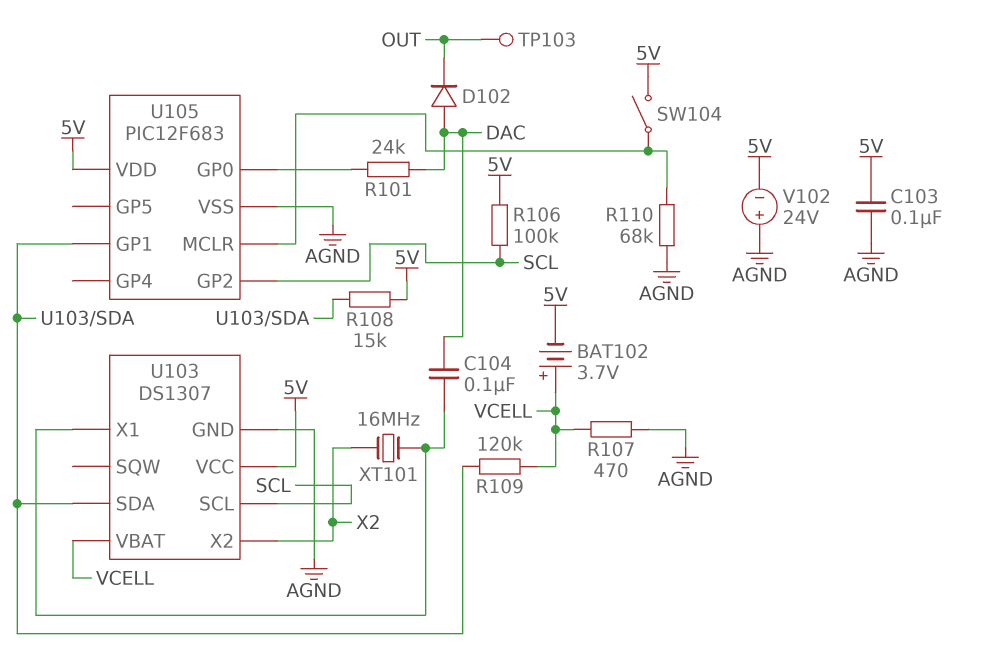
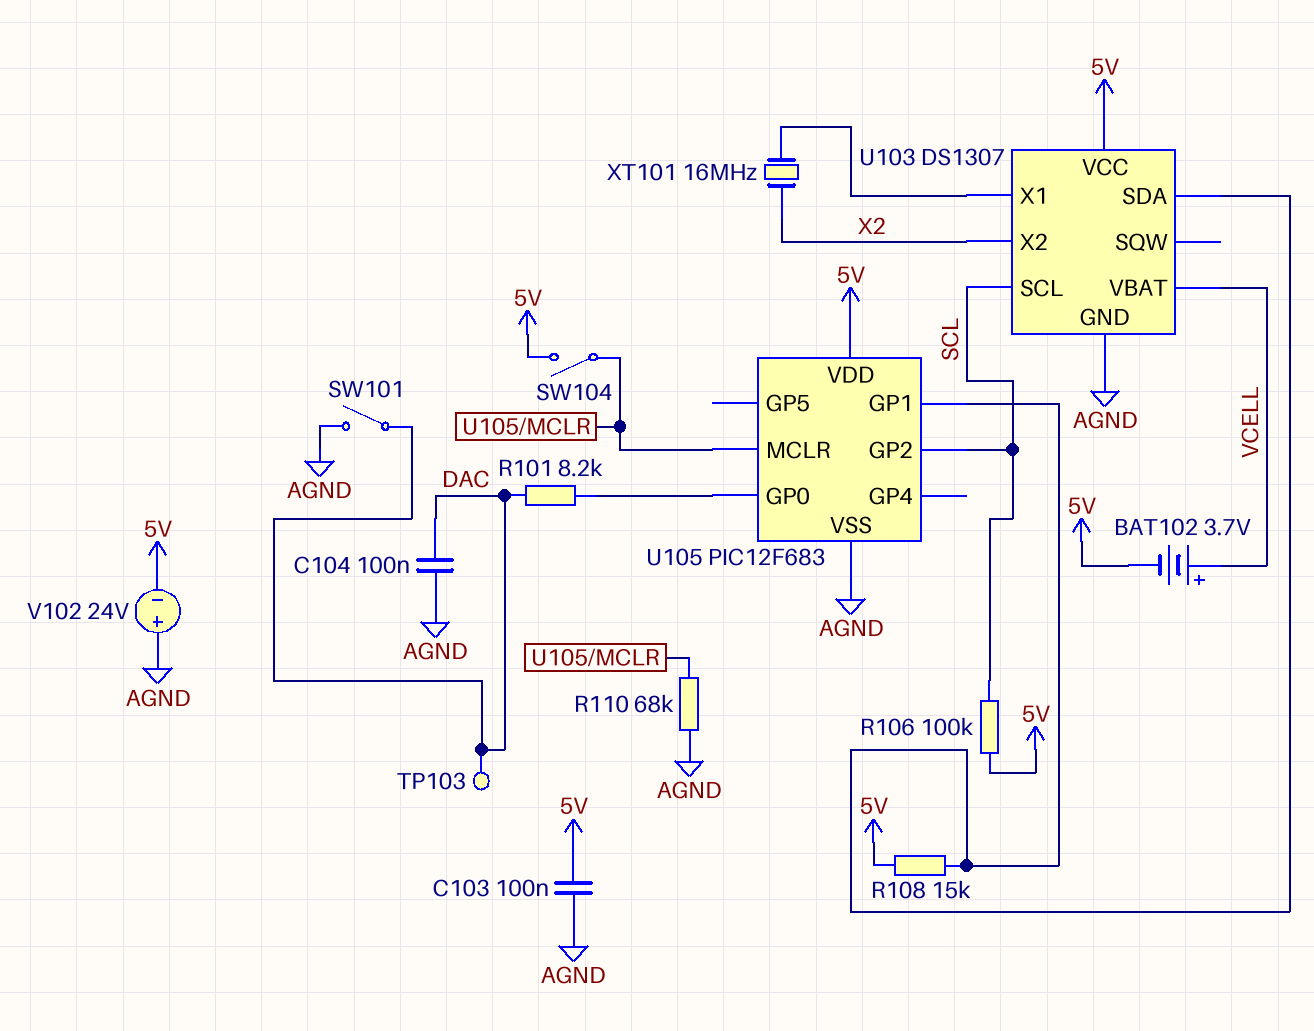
C104: 100nF (DAC, U103/X1) -> 100nF (AGND, DAC)
D102: diode (A DAC, K OUT) -> none
R101: 24k (DAC, U105/GP0) -> 8.2k (DAC, U105/GP0)
R107: 470 (AGND, VCELL) -> none
R109: 120k (U103/SDA, VCELL) -> none
SW101: none -> switch (AGND, DAC)
TP103: test point (OUT) -> test point (DAC)

